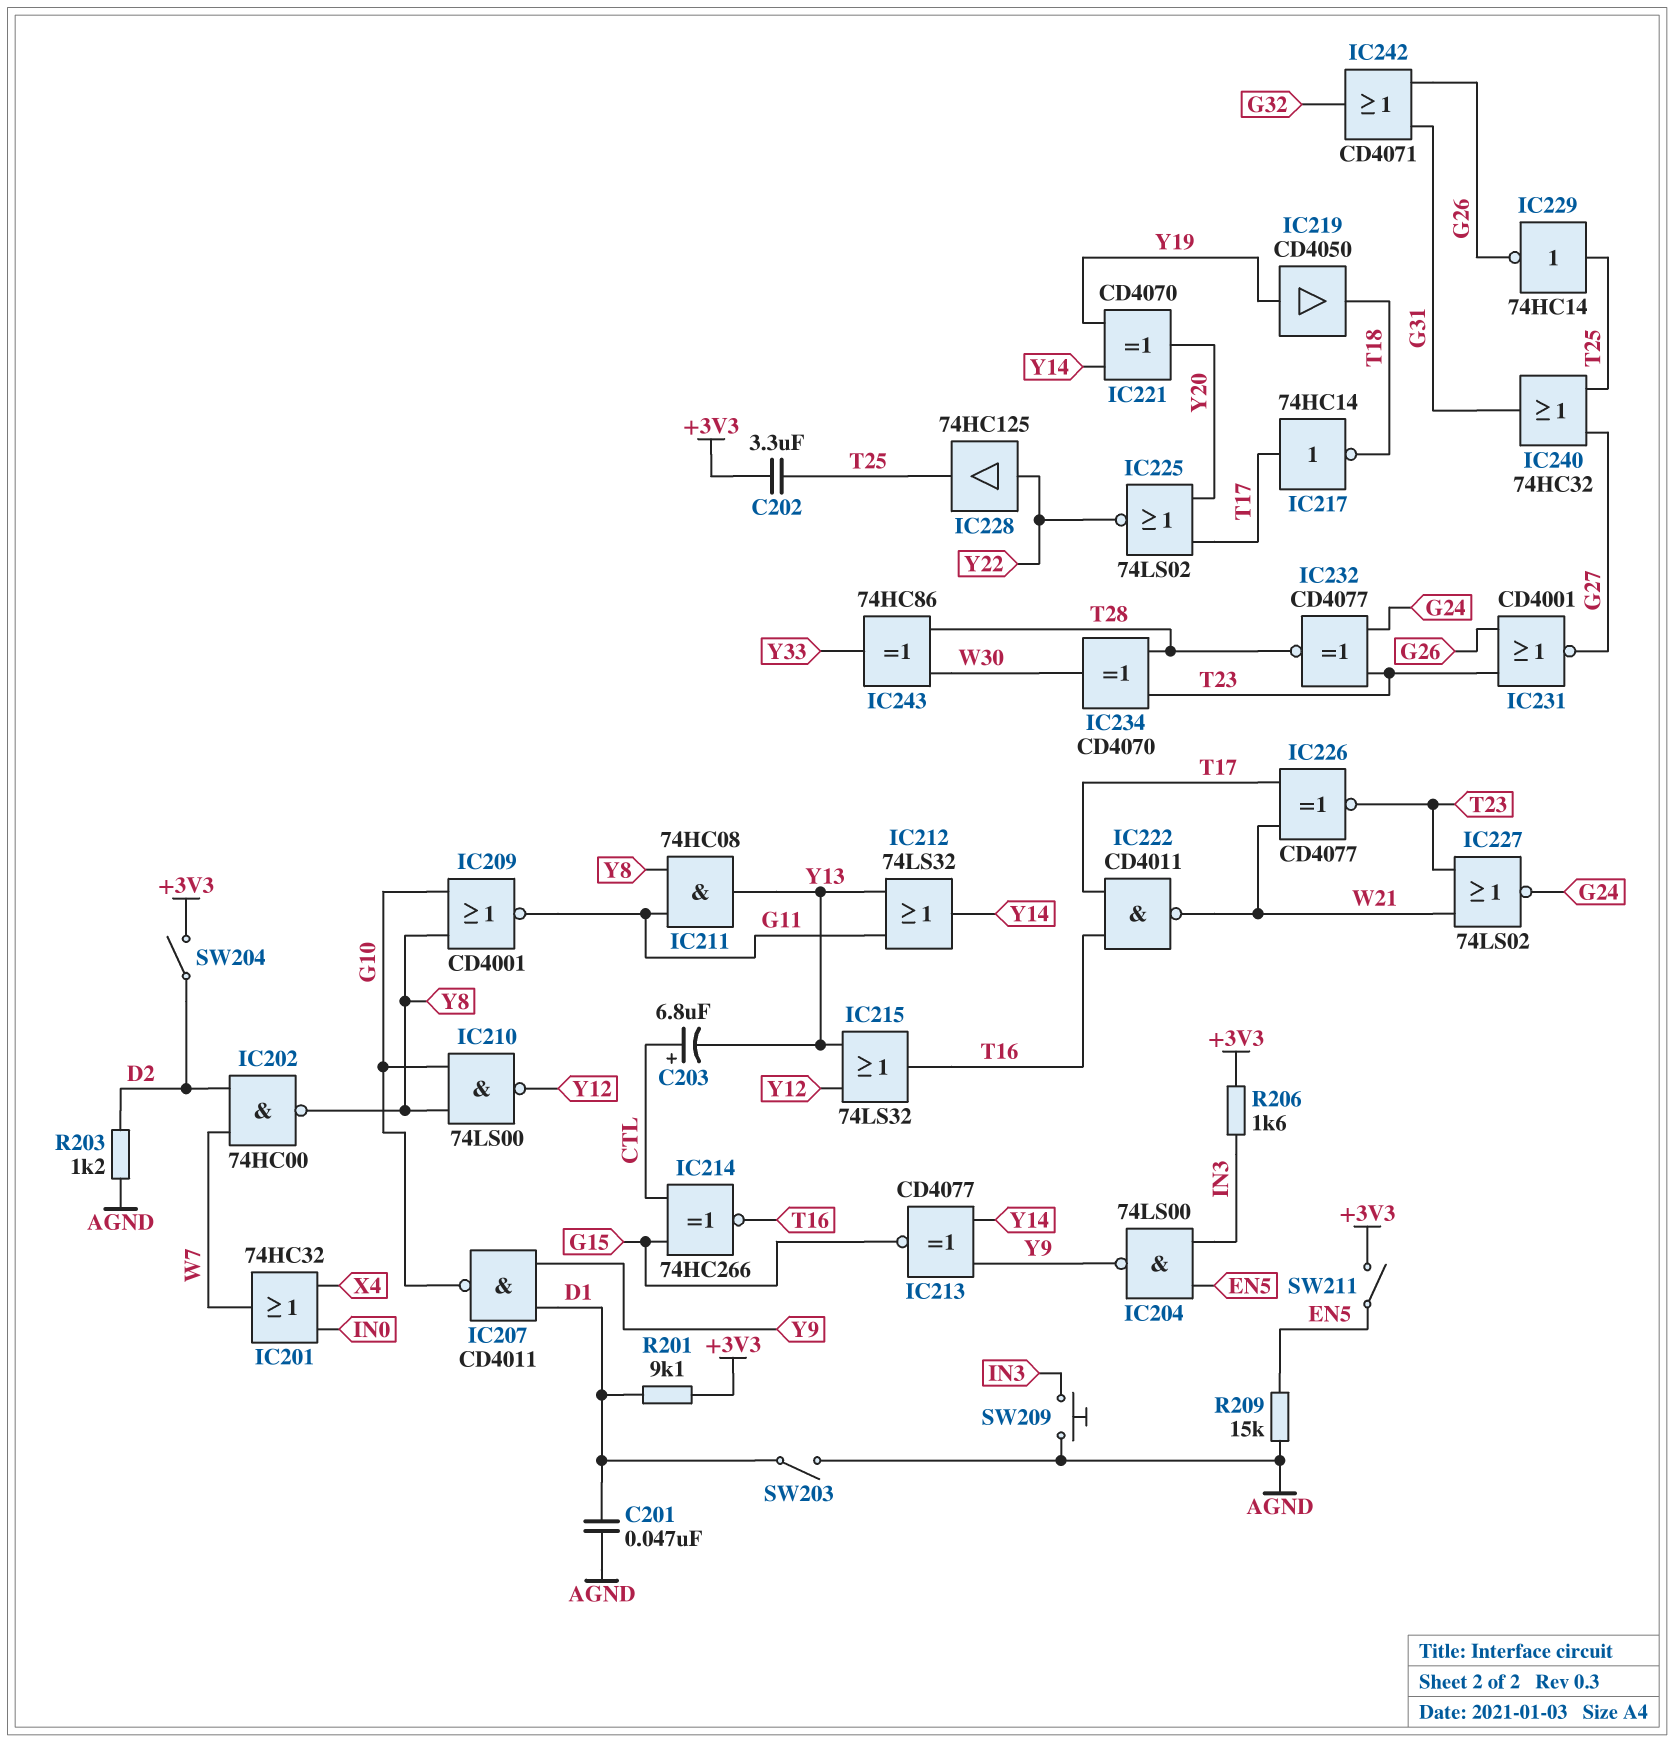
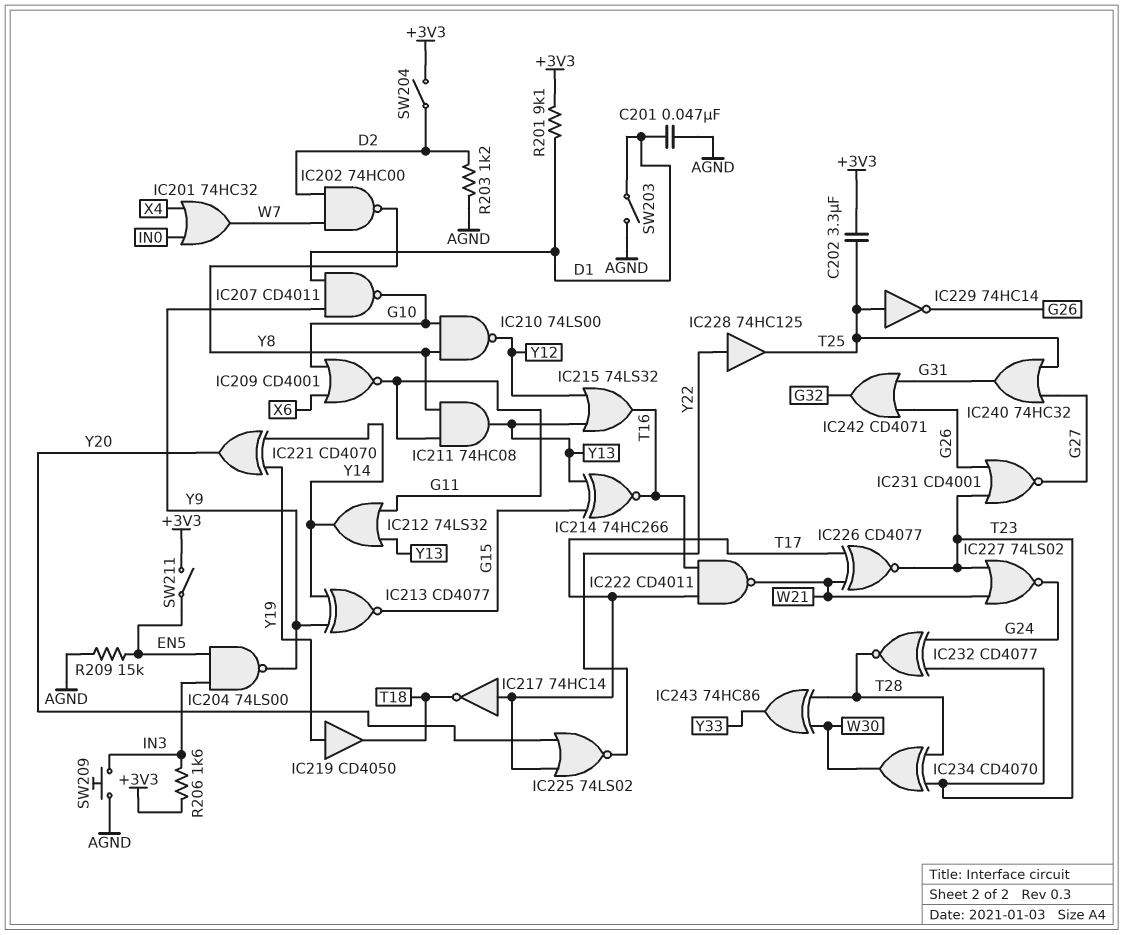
C203: 6.8uF (plus CTL, minus Y13) -> none
IC209: NOR CD4001 (in G10, in Y8, out G11) -> NOR CD4001 (in G10, in X6, out G11)
IC214: XNOR 74HC266 (in CTL, in G15, out T16) -> XNOR 74HC266 (in G15, in Y13, out T16)

